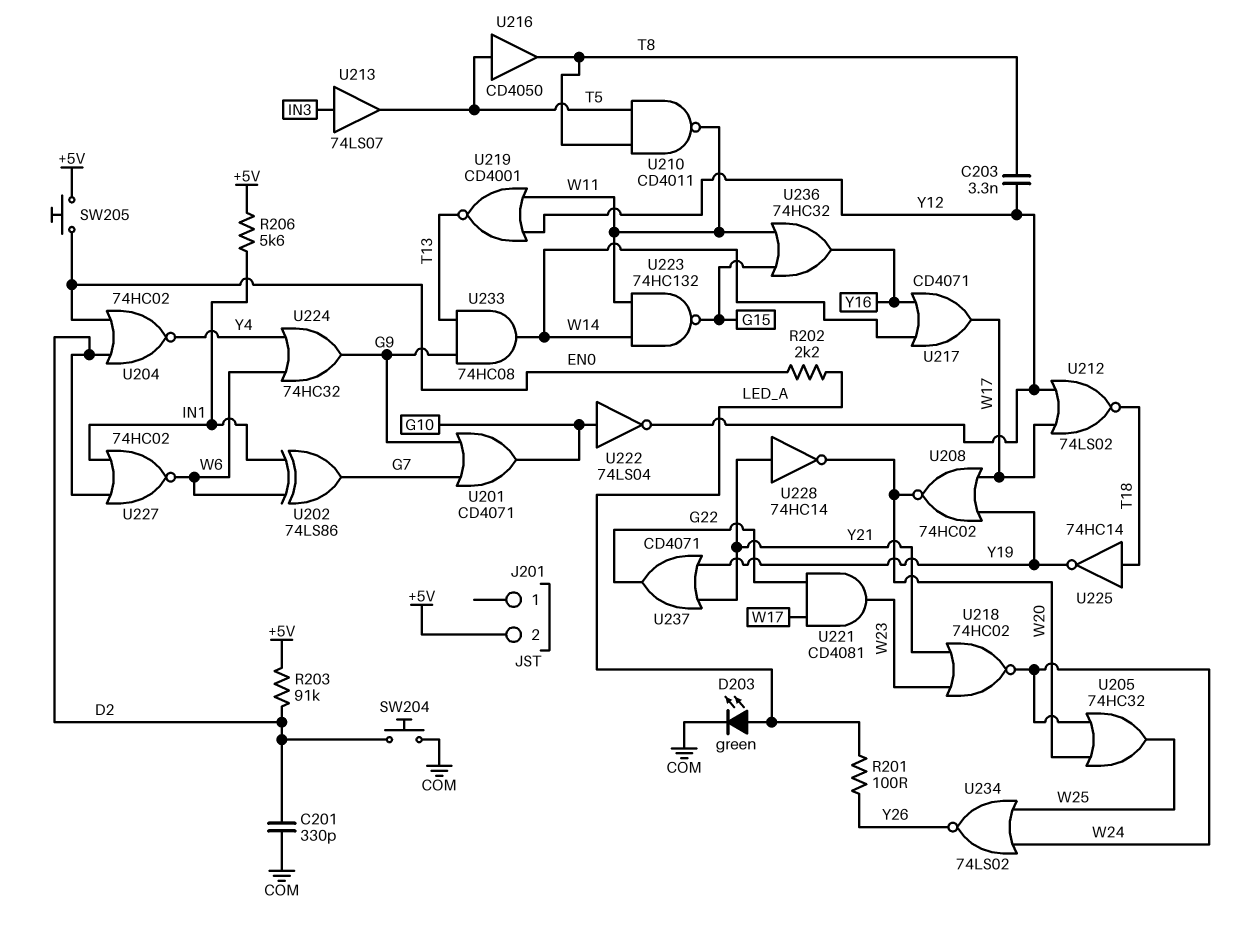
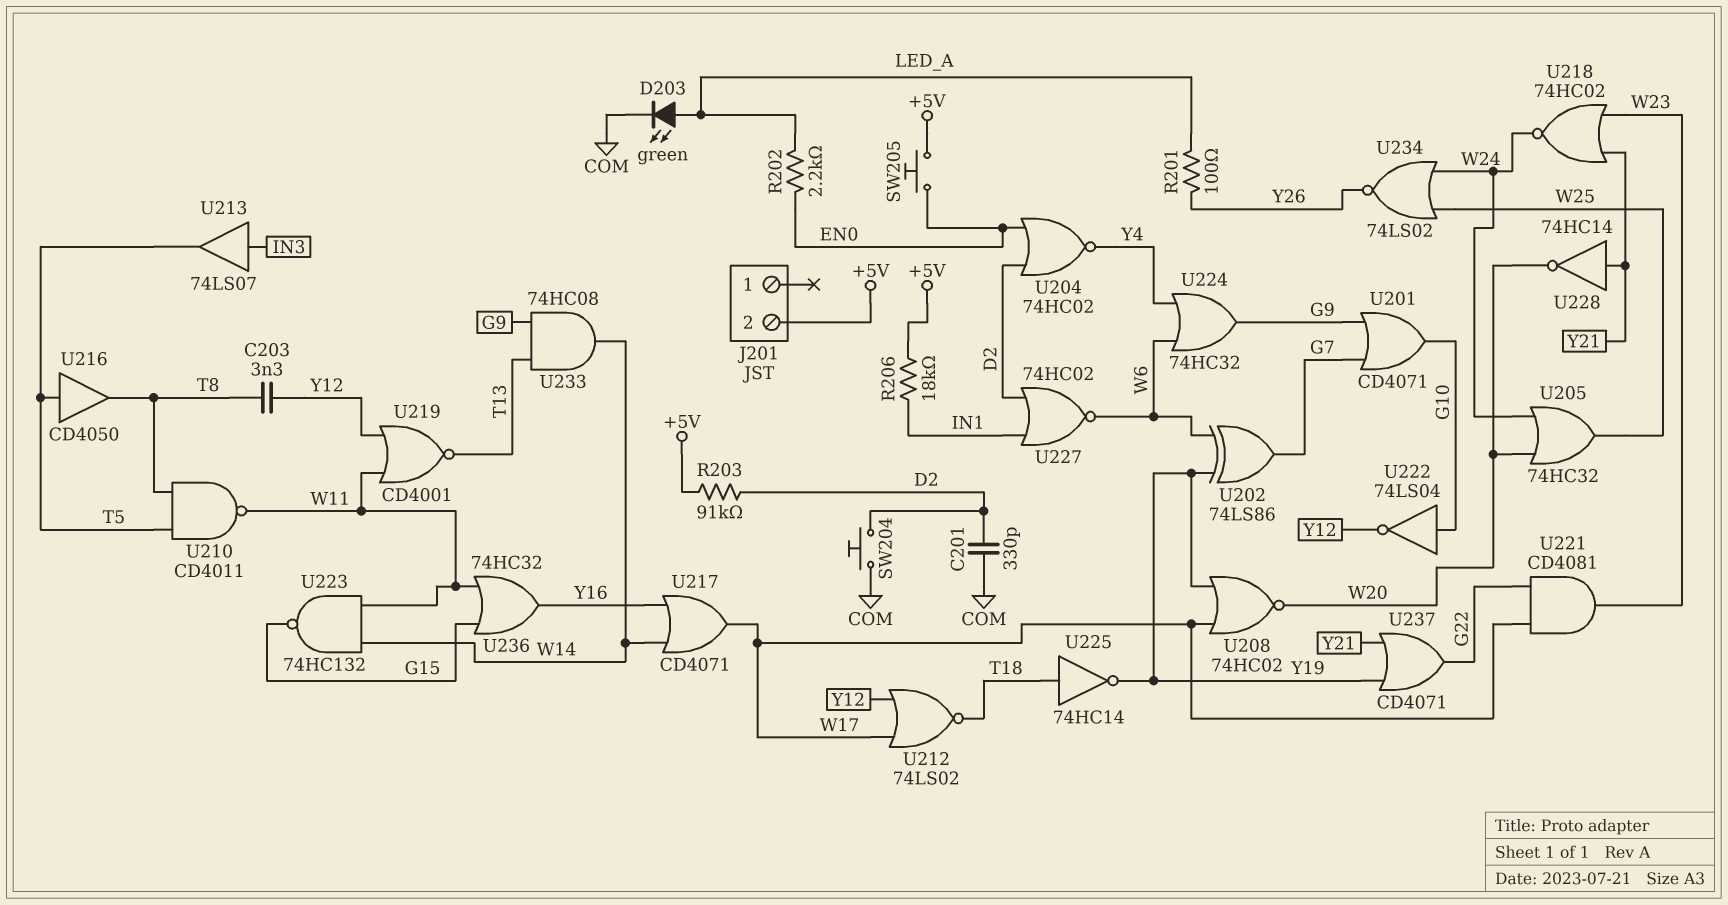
R206: 5.6k (+5V, IN1) -> 18k (+5V, IN1)
U202: XOR 74LS86 (in IN1, in W6, out G7) -> XOR 74LS86 (in W6, in Y19, out G7)

